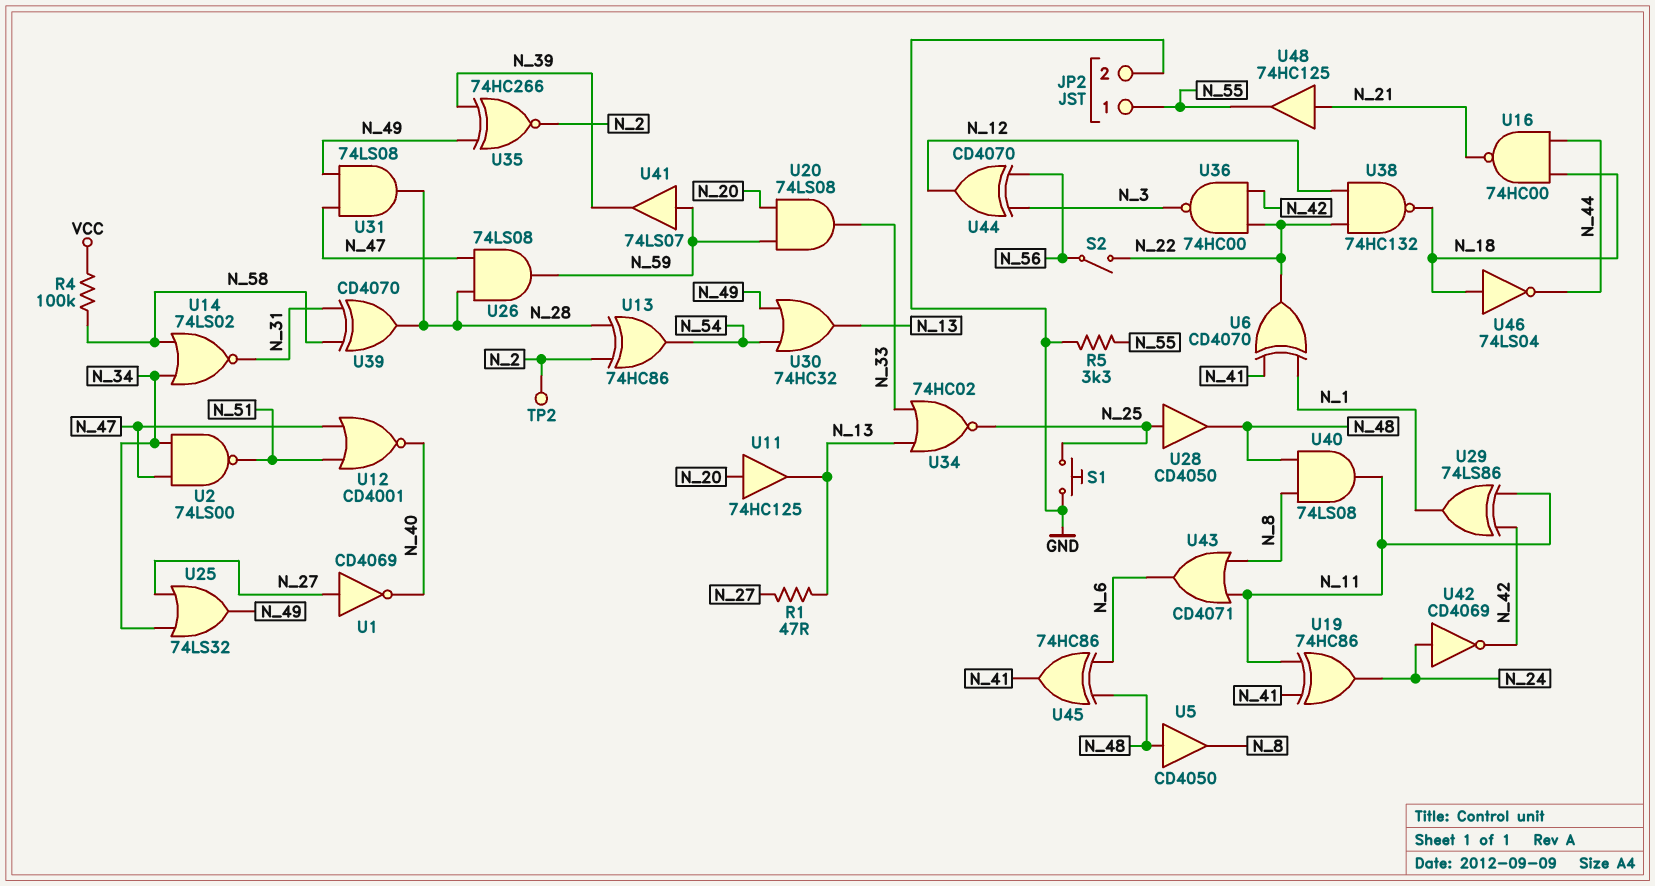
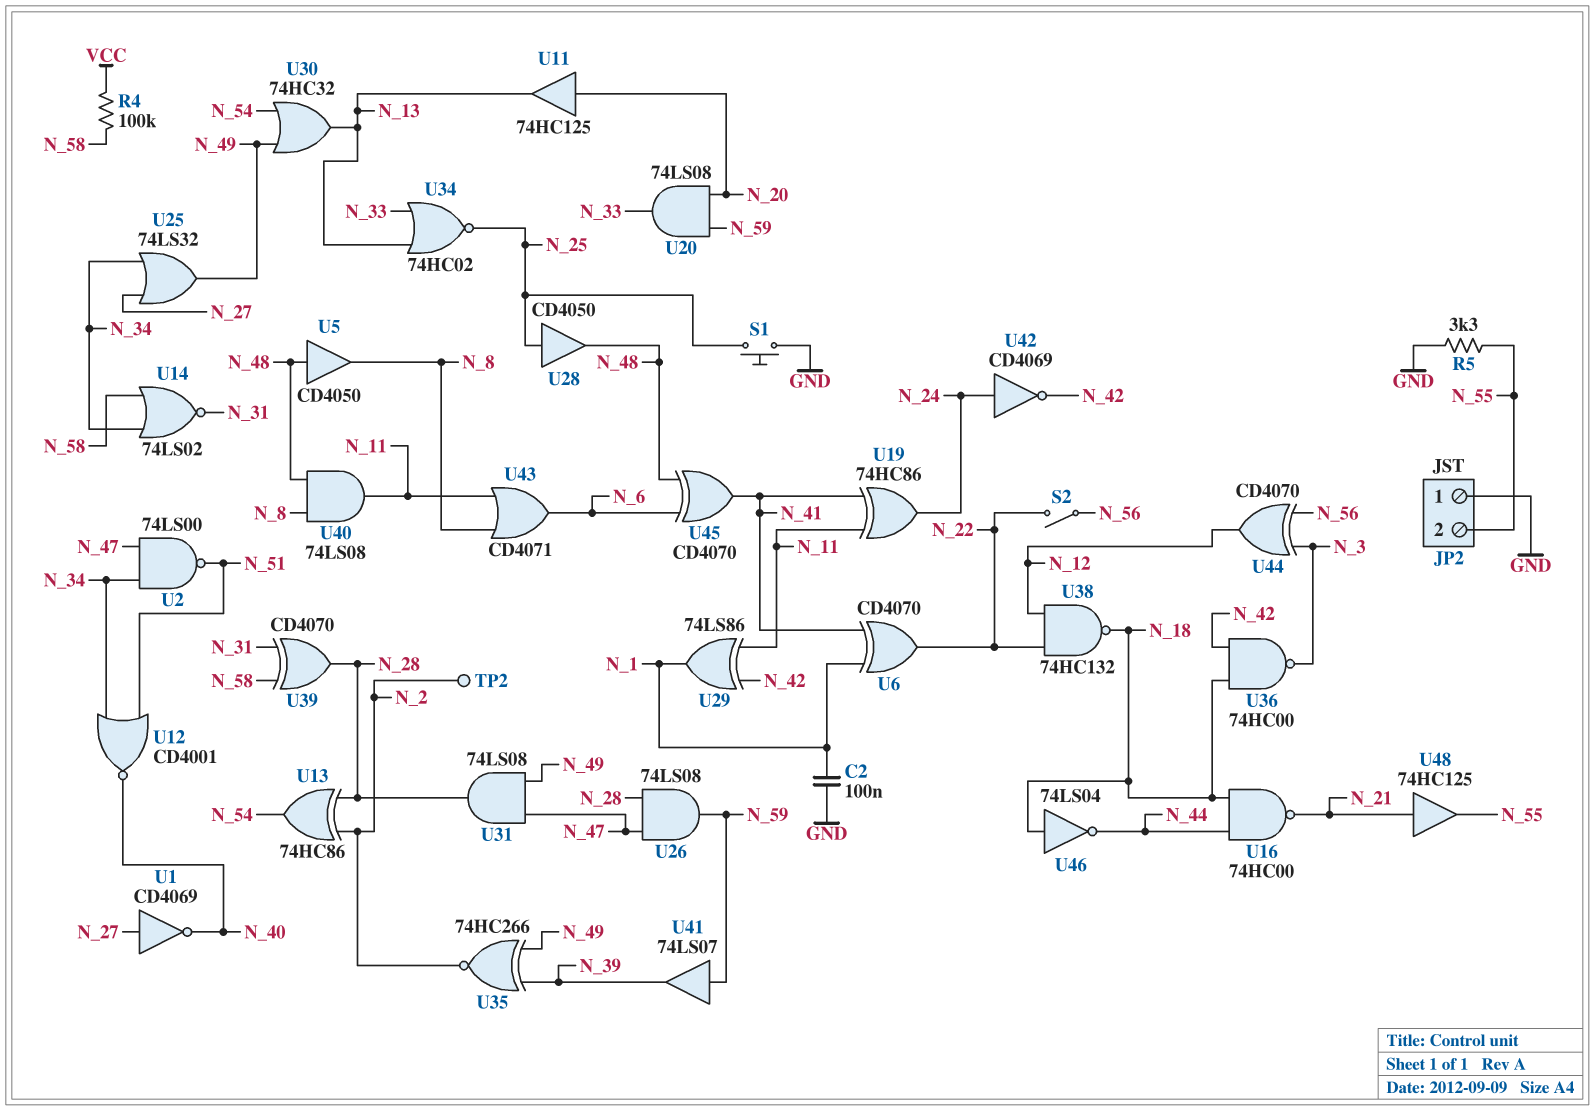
C2: none -> 100nF (GND, N_1)
JP2 pin 1: N_55 -> GND
JP2 pin 2: GND -> N_55
R1: 47 (N_13, N_27) -> none
U12: NOR CD4001 (in N_47, in N_51, out N_40) -> NOR CD4001 (in N_34, in N_51, out N_40)
U36: NAND 74HC00 (in N_22, in N_42, out N_3) -> NAND 74HC00 (in N_18, in N_42, out N_3)
U45: XOR 74HC86 (in N_6, in N_48, out N_41) -> XOR CD4070 (in N_6, in N_48, out N_41)

